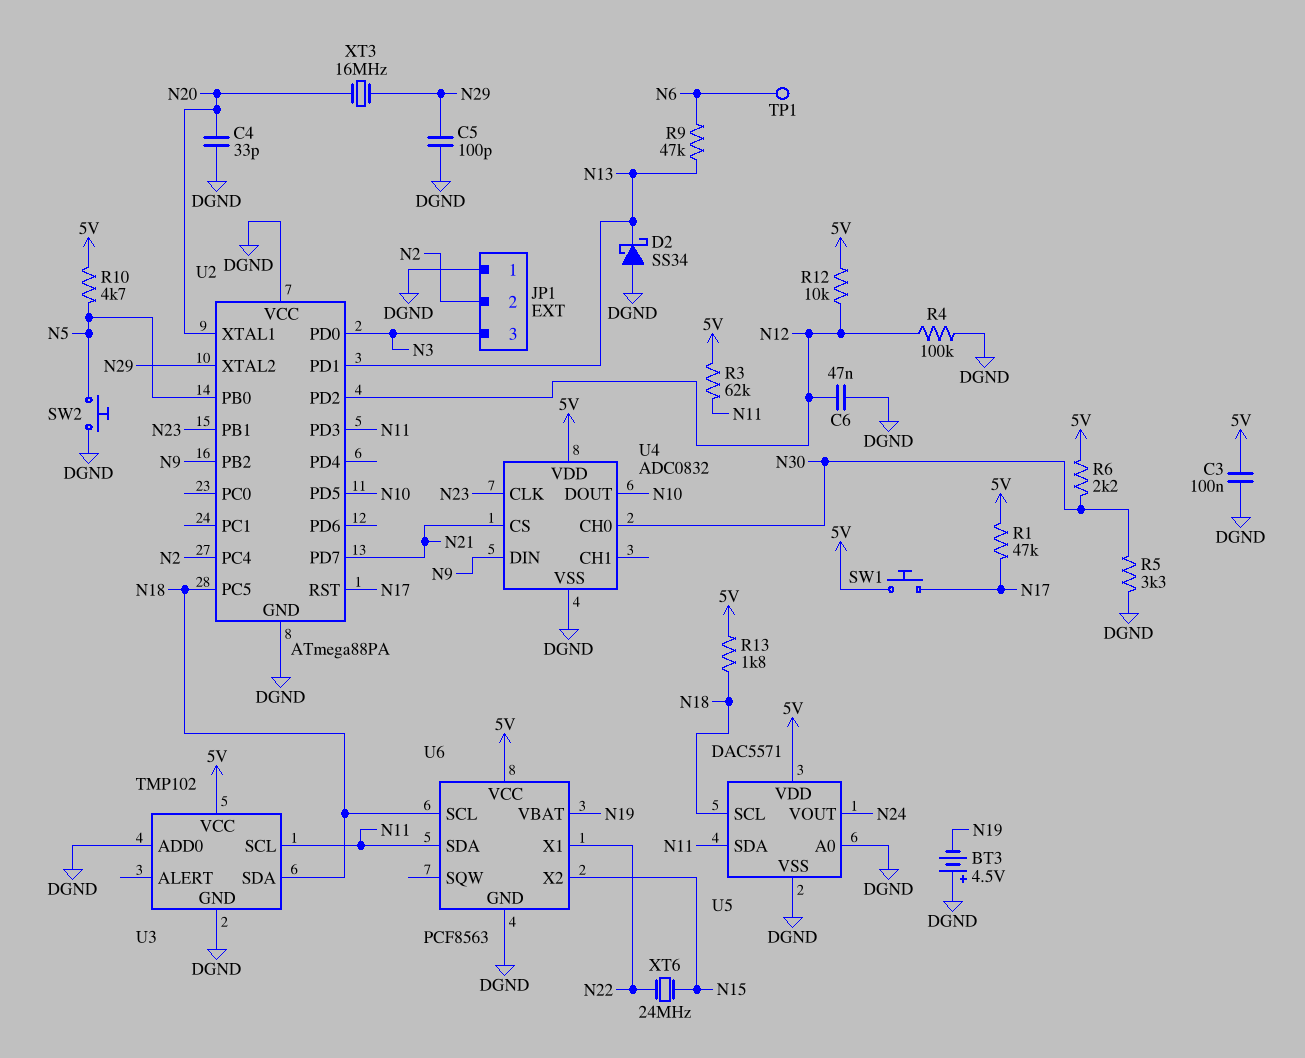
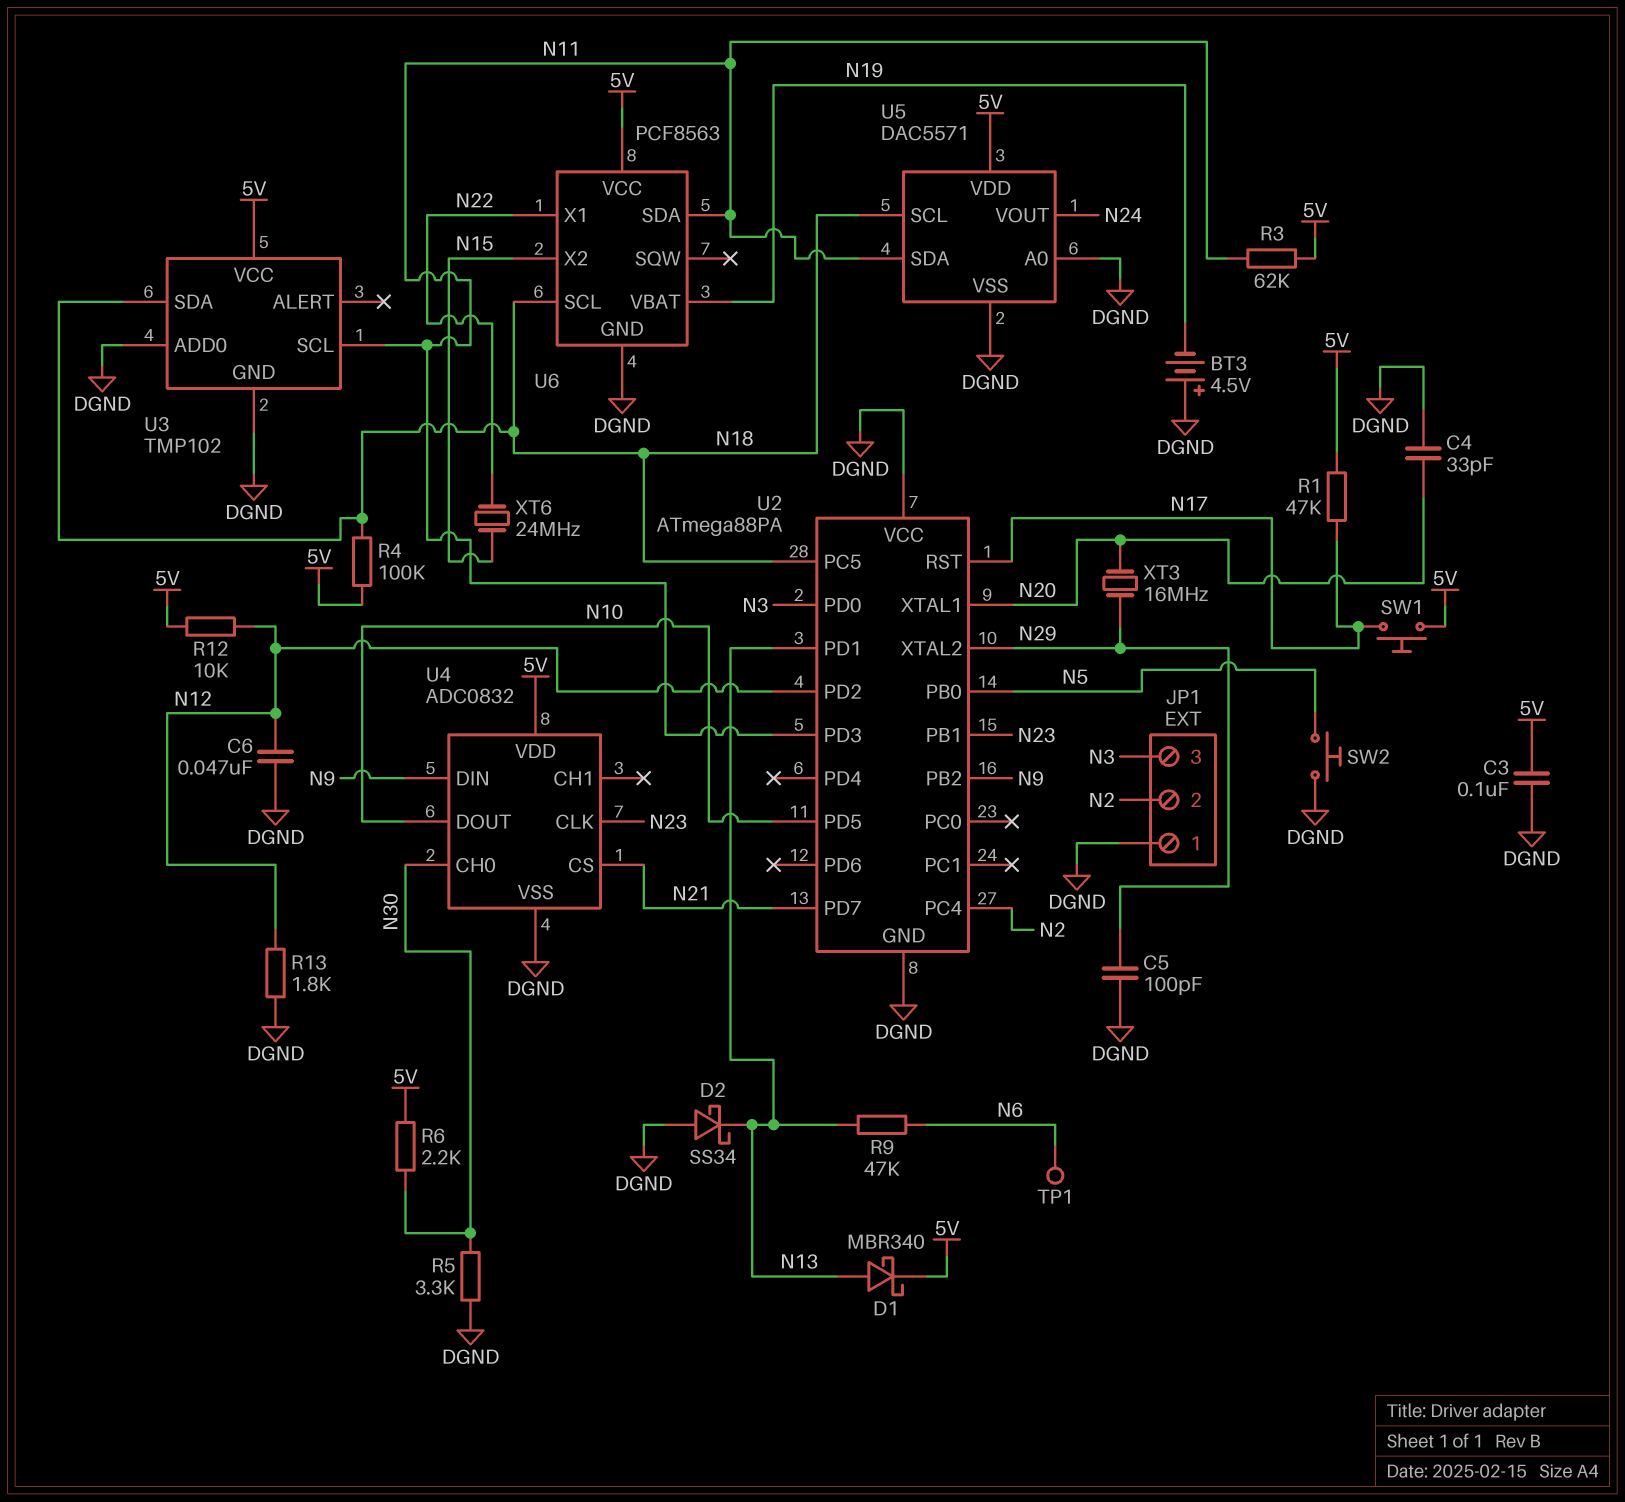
D1: none -> schottky MBR340 (A N13, K 5V)
R4: 100k (DGND, N12) -> 100k (5V, N18)
R10: 4.7k (5V, N5) -> none
R13: 1.8k (5V, N18) -> 1.8k (DGND, N12)

